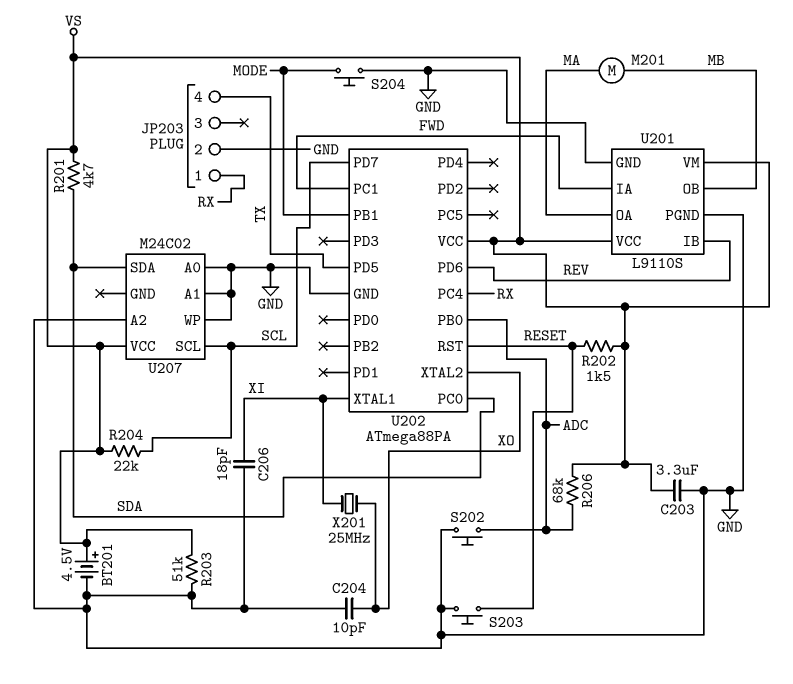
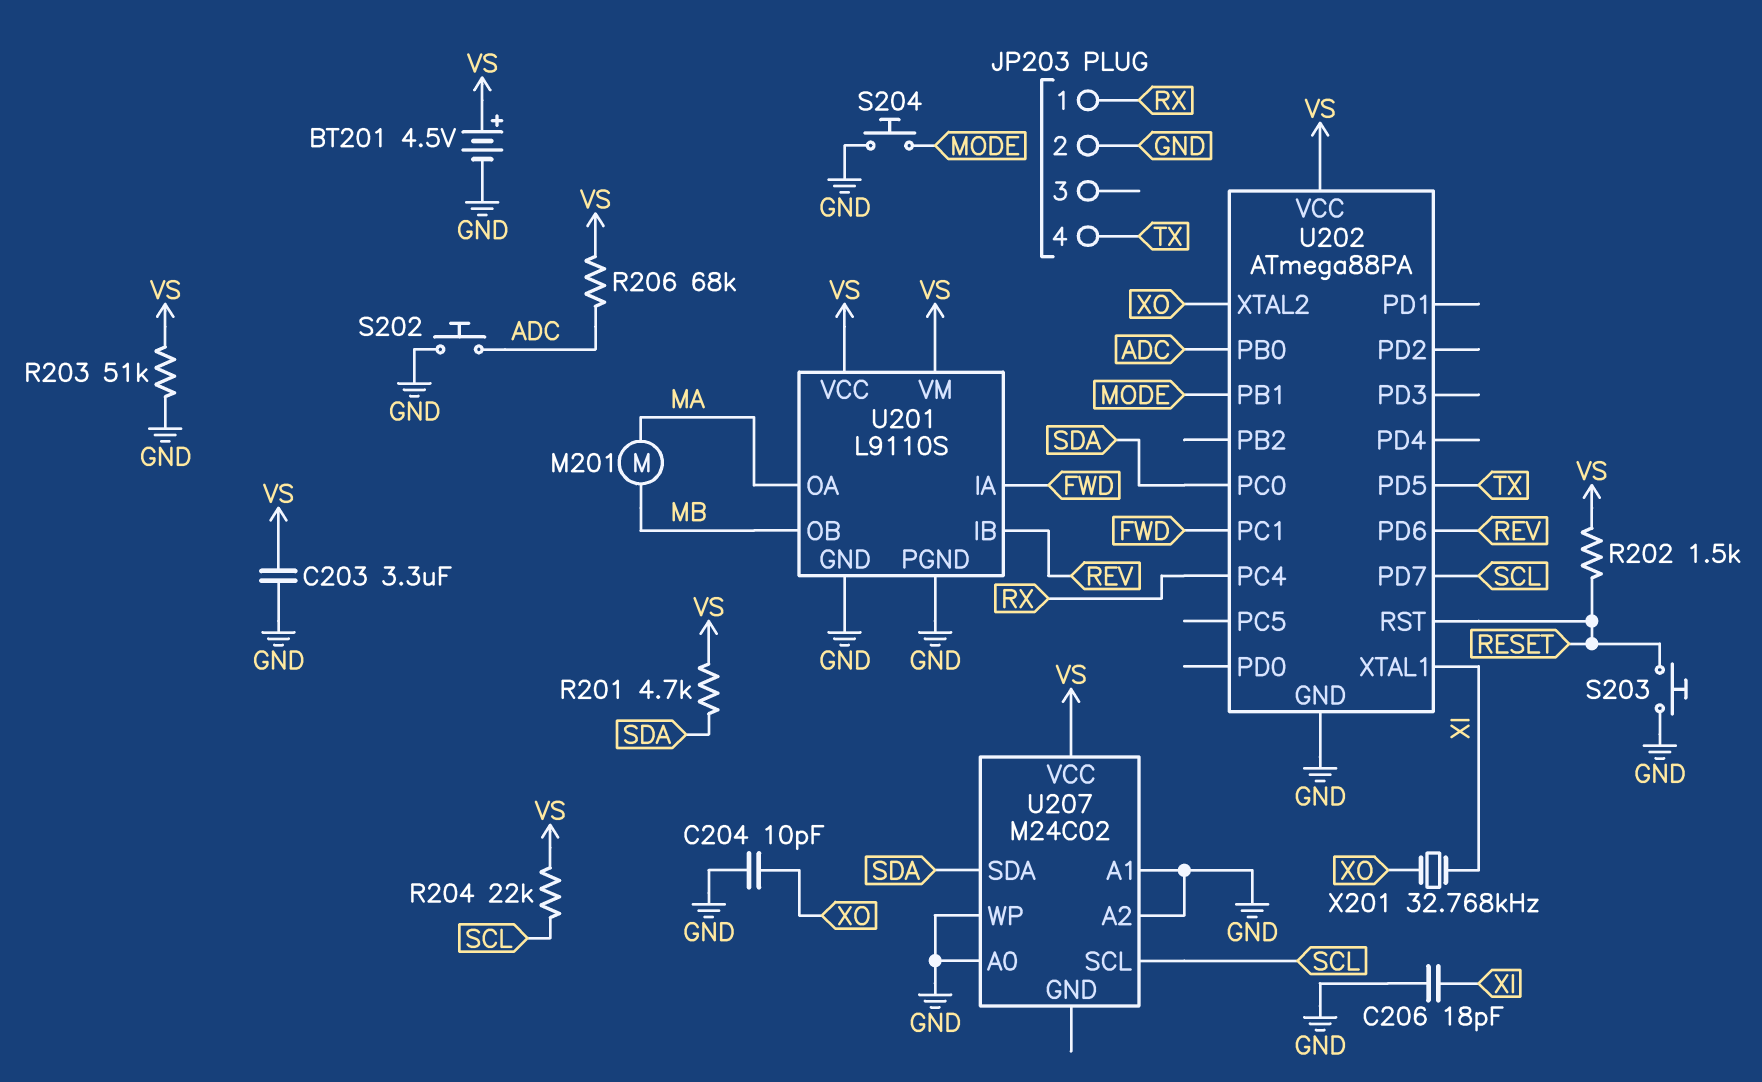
X201: 25MHz (XI, XO) -> 32.768kHz (XI, XO)

